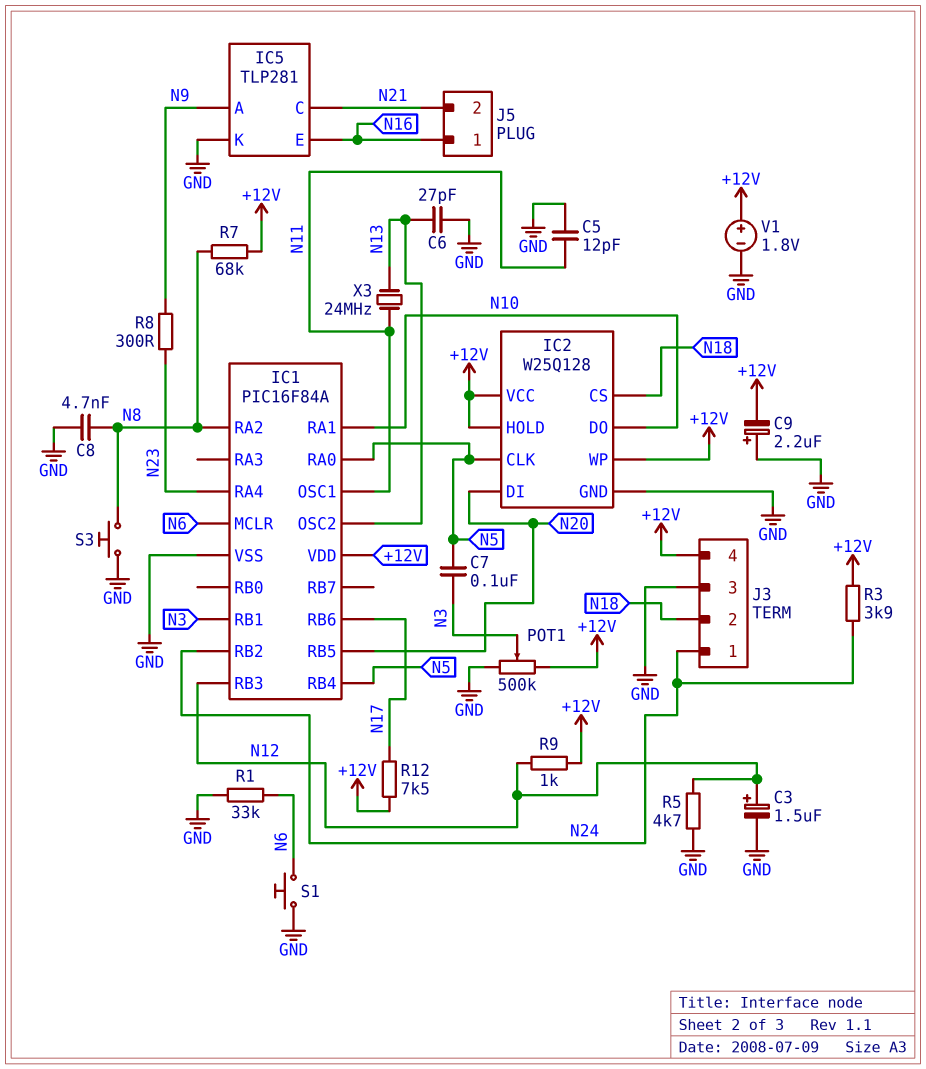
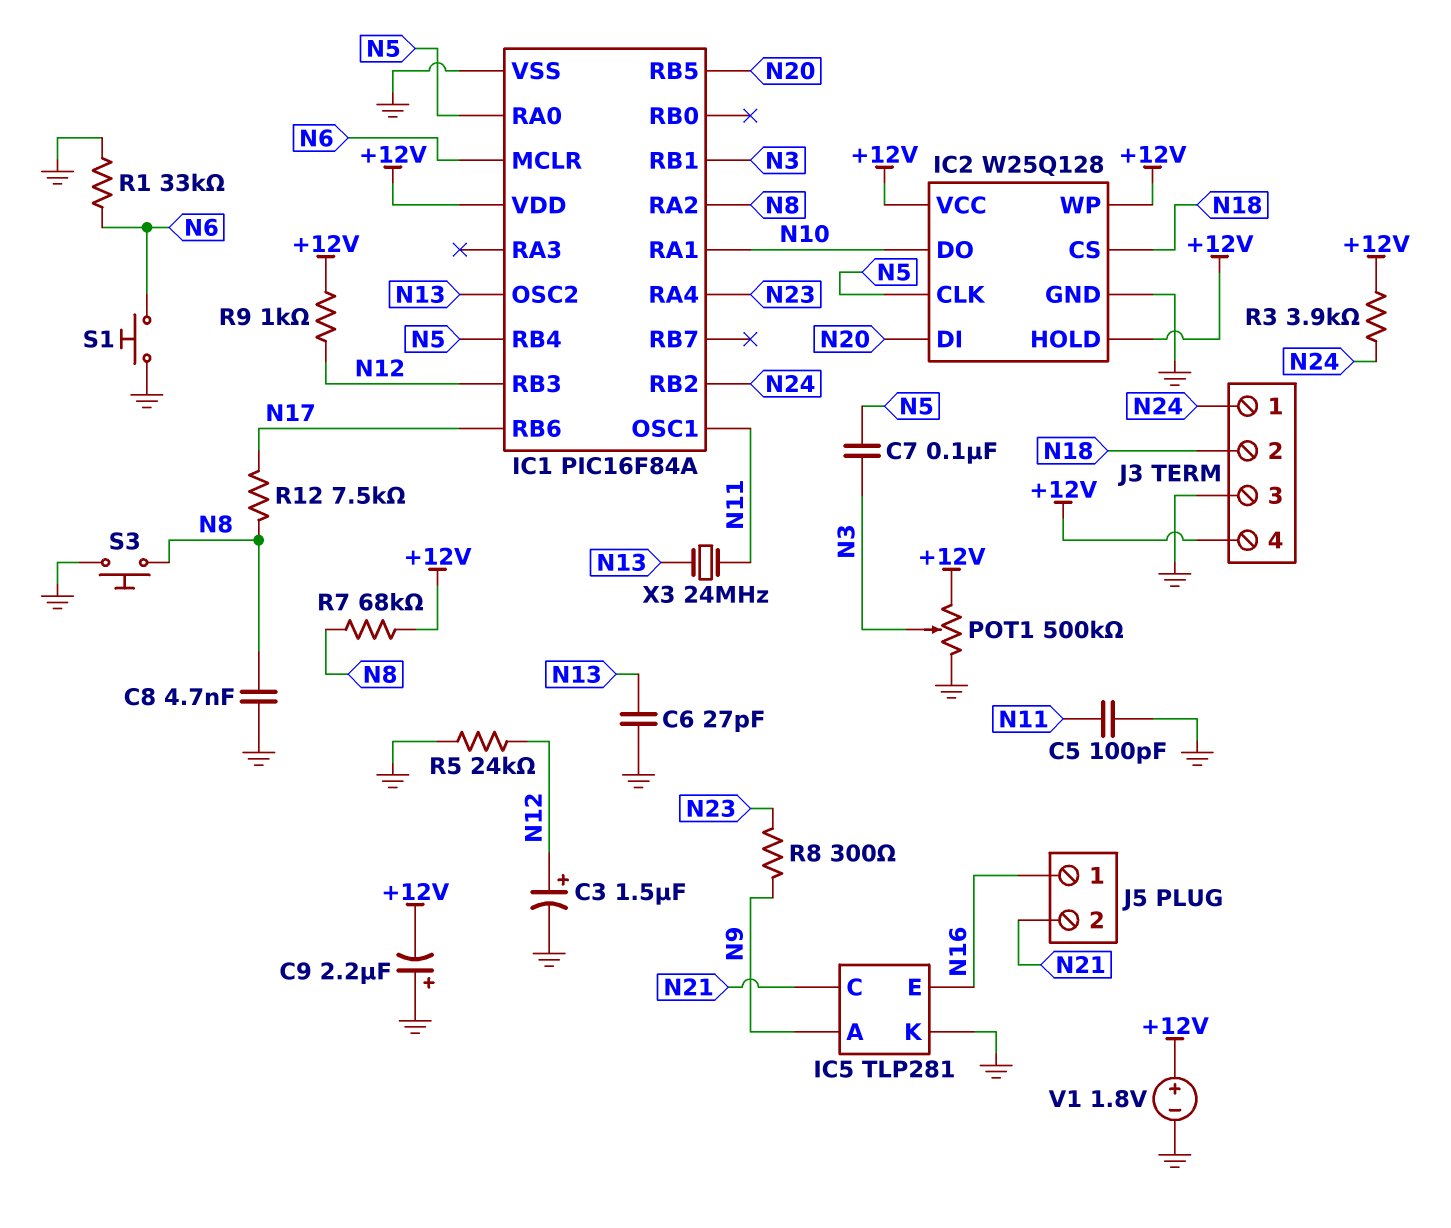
C5: 12pF (GND, N11) -> 100pF (GND, N11)
R5: 4.7k (GND, N12) -> 24k (GND, N12)
R12: 7.5k (+12V, N17) -> 7.5k (N8, N17)

